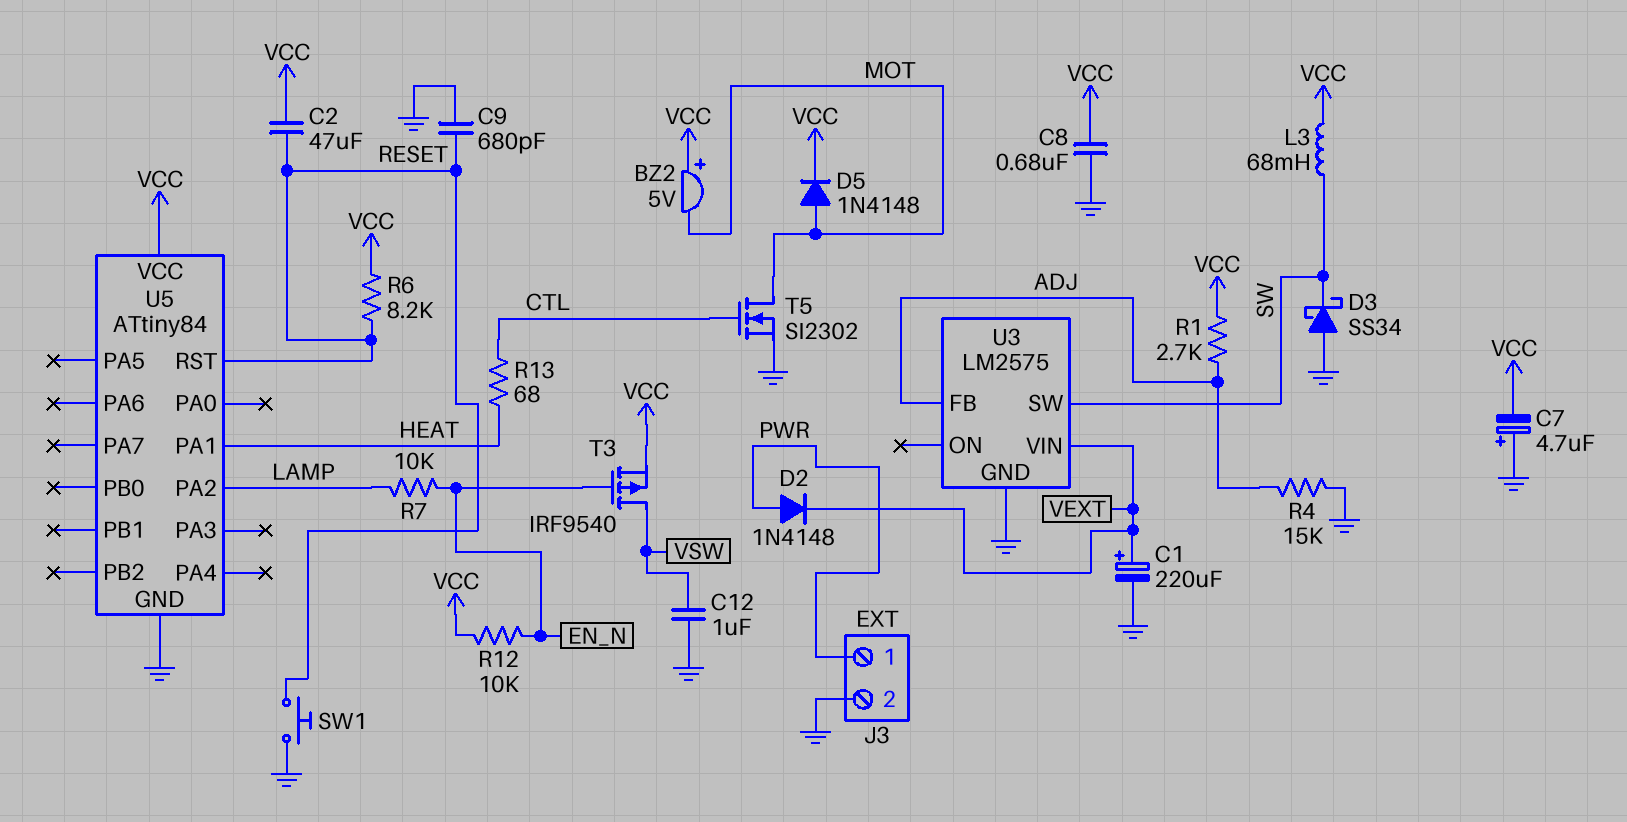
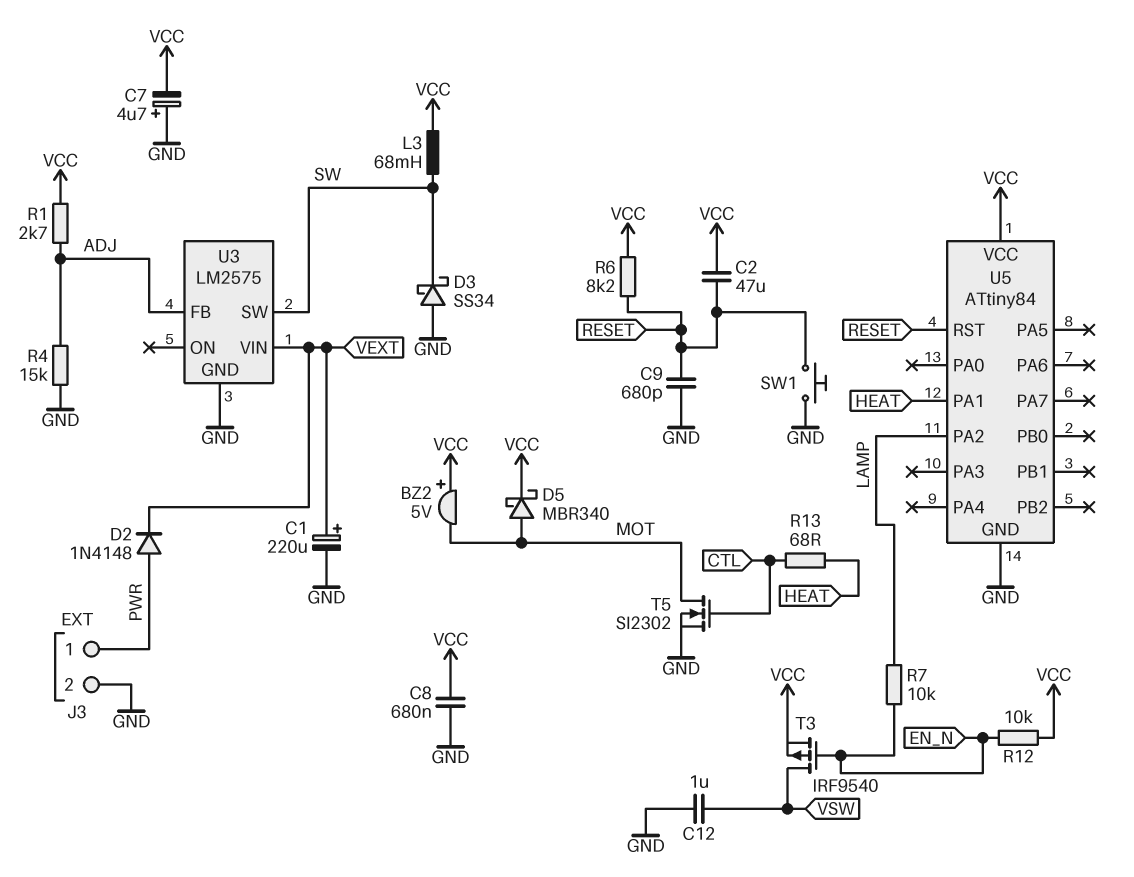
D5: diode 1N4148 (A MOT, K VCC) -> schottky MBR340 (A MOT, K VCC)

